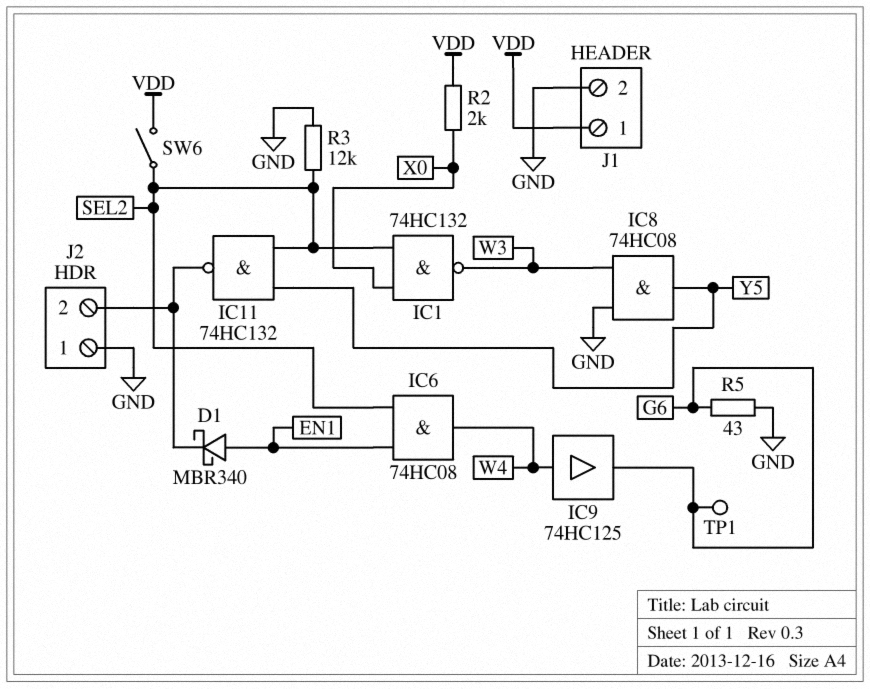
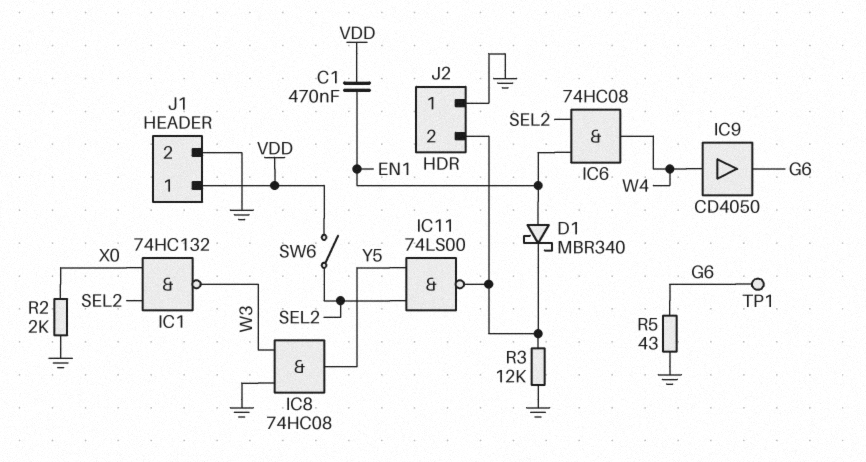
C1: none -> 470nF (EN1, VDD)
IC9: buffer 74HC125 (in W4, out G6) -> buffer CD4050 (in W4, out G6)
IC11: NAND 74HC132 (in SEL2, in Y5, out J2/2) -> NAND 74LS00 (in SEL2, in Y5, out J2/2)
R2: 2k (VDD, X0) -> 2k (GND, X0)
R3: 12k (GND, SEL2) -> 12k (GND, J2/2)

